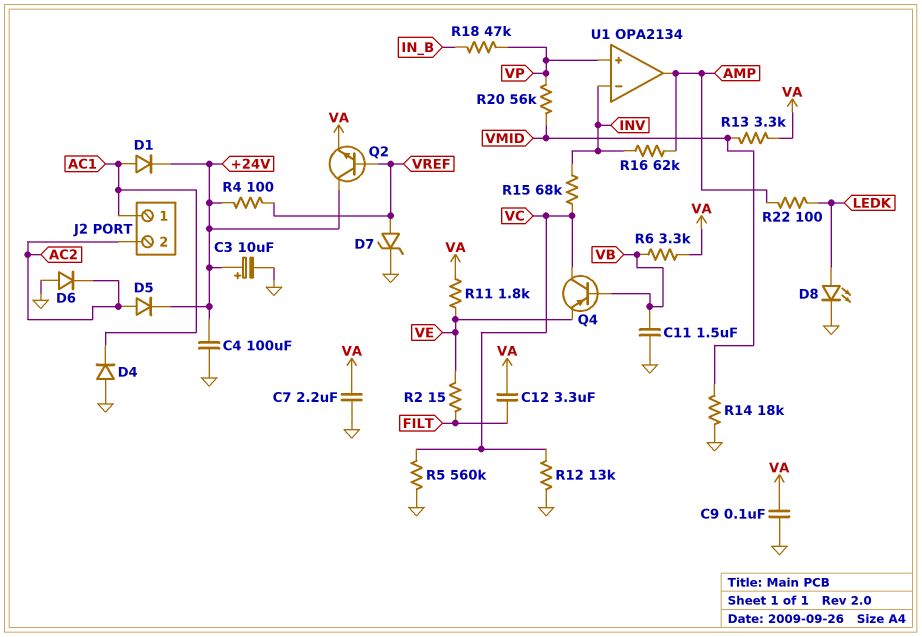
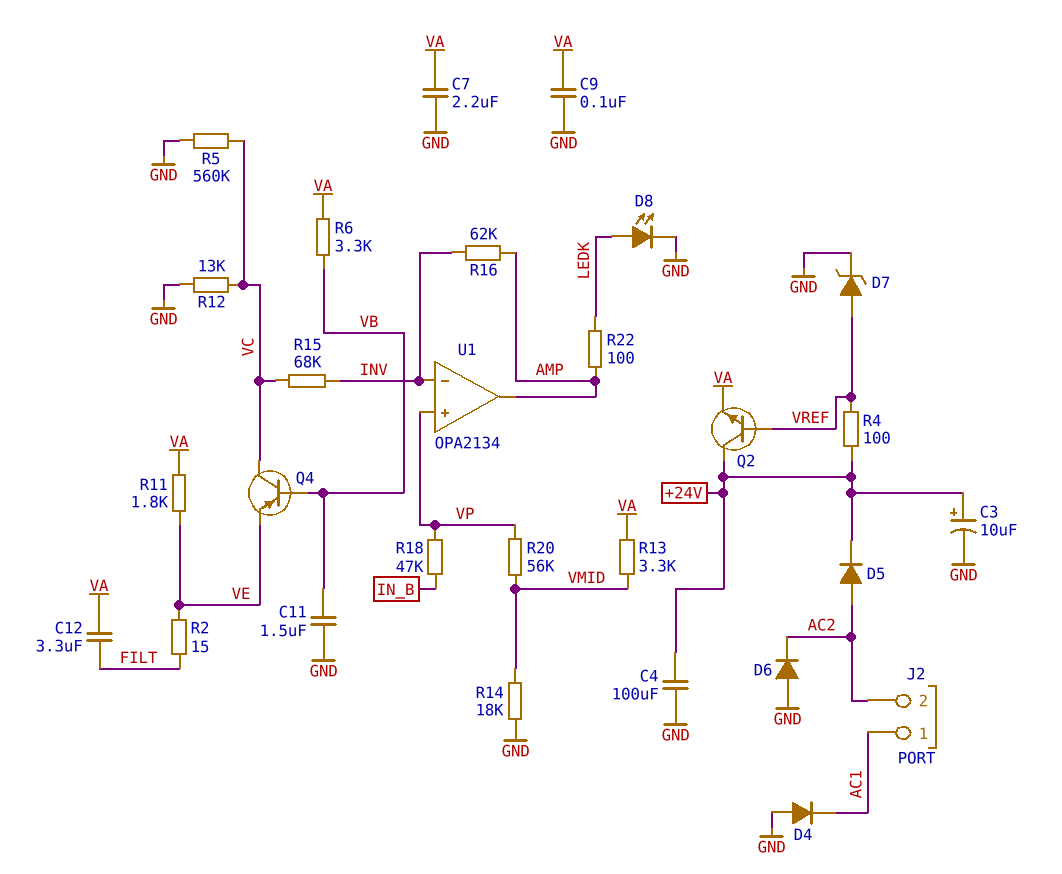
D1: diode (A AC1, K +24V) -> none

